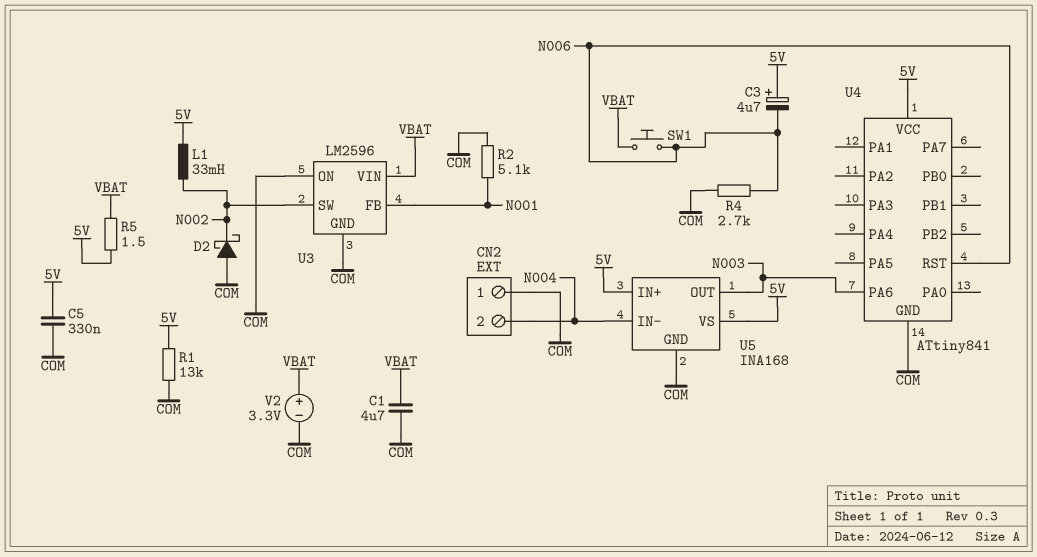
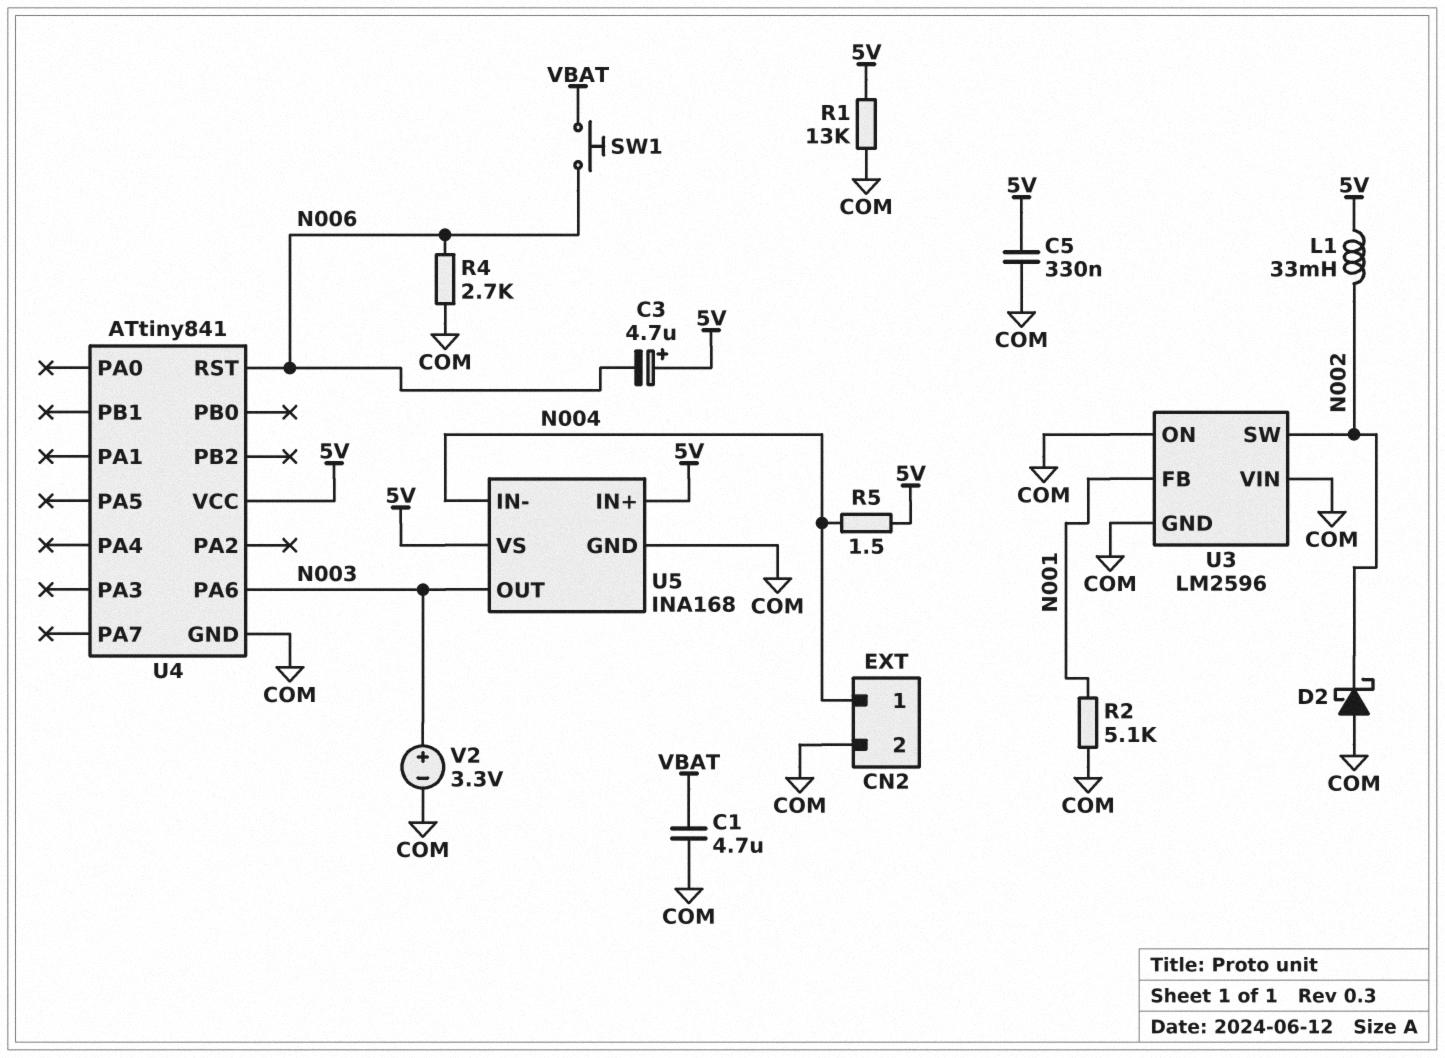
CN2 pin 1: COM -> N004
CN2 pin 2: N004 -> COM
R5: 1.5 (5V, VBAT) -> 1.5 (5V, N004)
U3 pin VIN: VBAT -> COM
V2: 3.3V (plus VBAT, minus COM) -> 3.3V (plus N003, minus COM)

